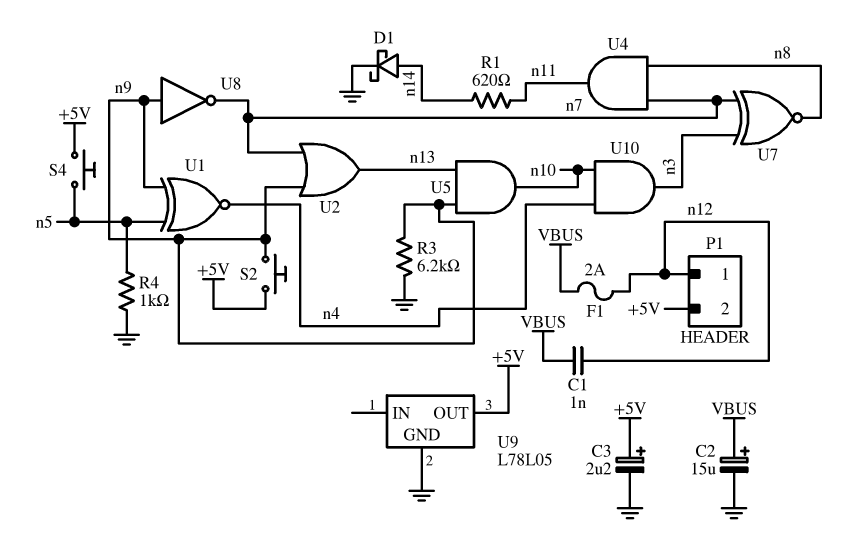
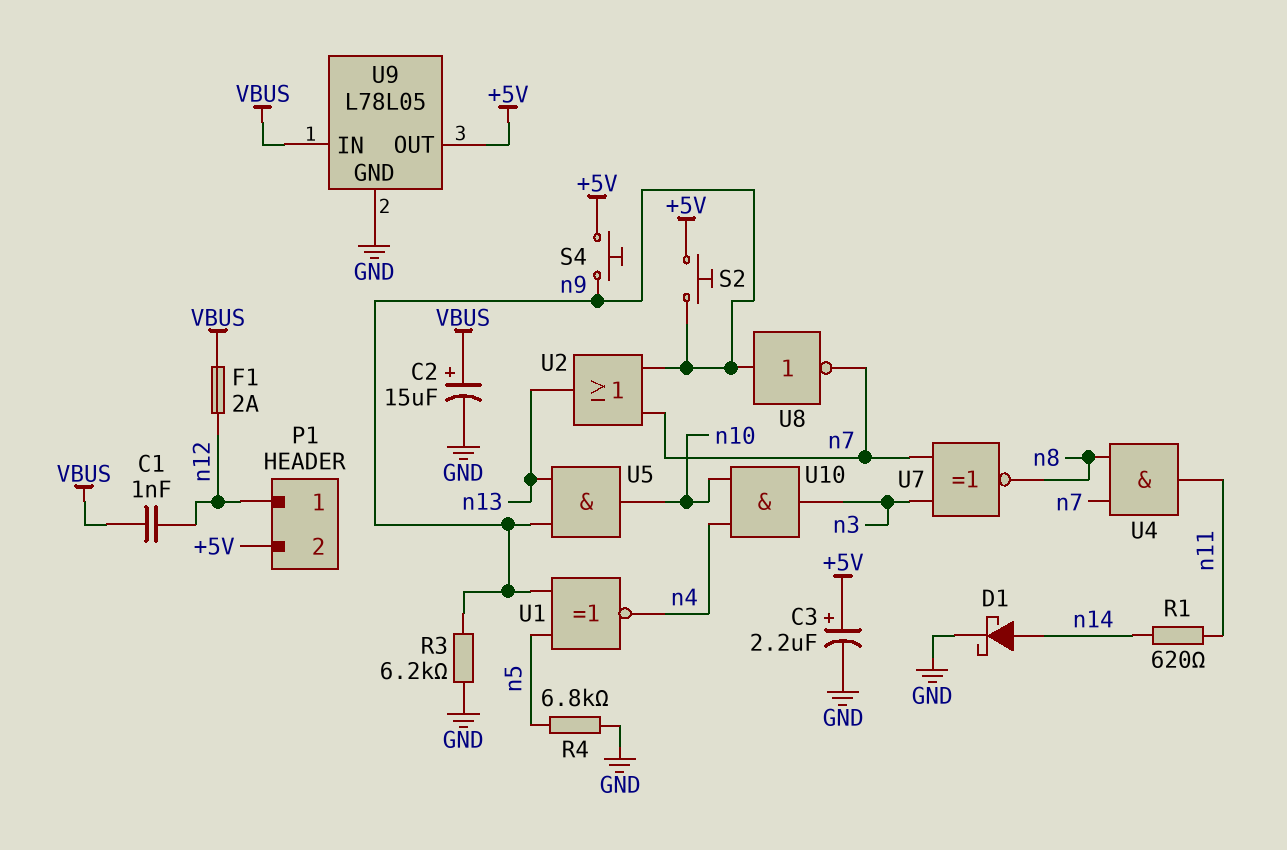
R4: 1k (GND, n5) -> 6.8k (GND, n5)
S4: button (+5V, n5) -> button (+5V, n9)
U9 pin IN: none -> VBUS

